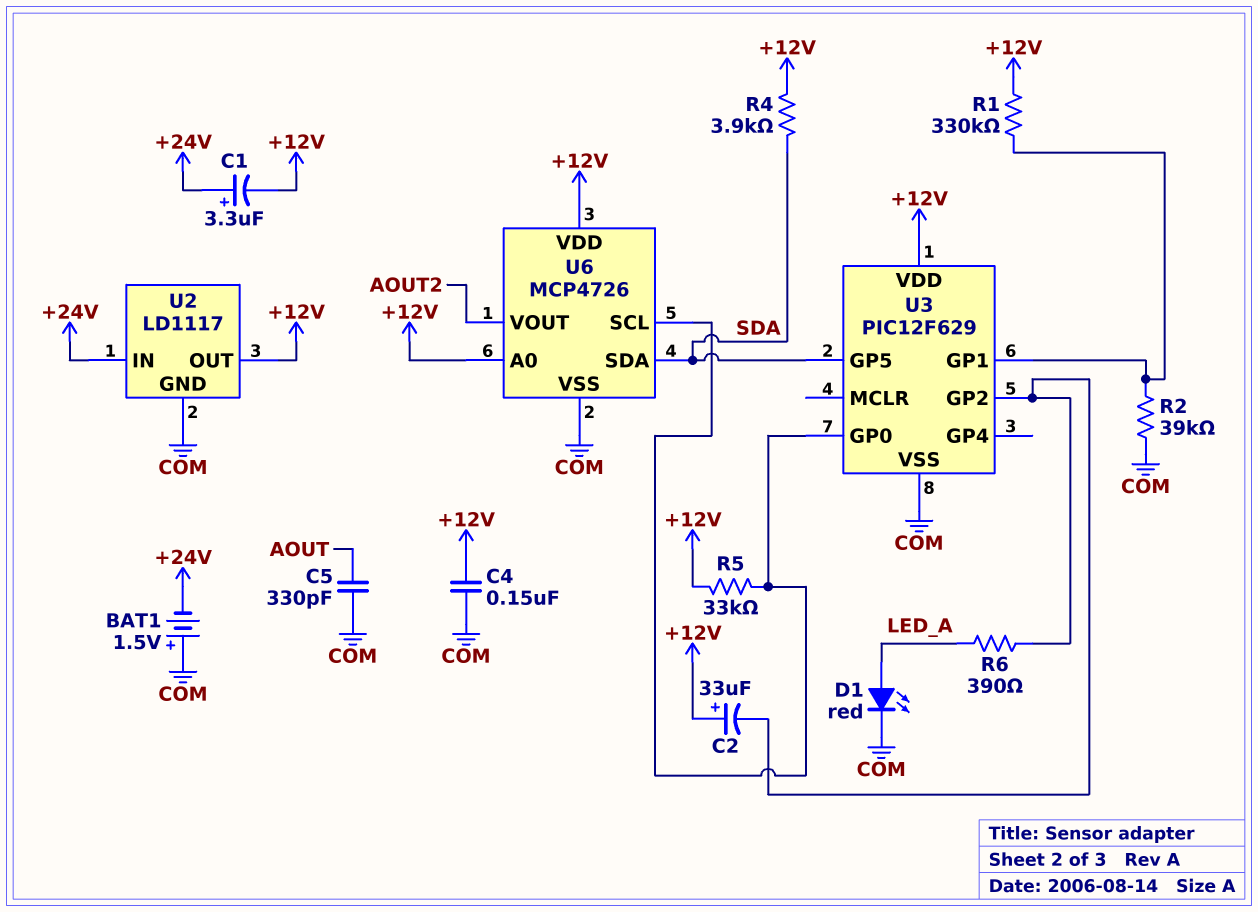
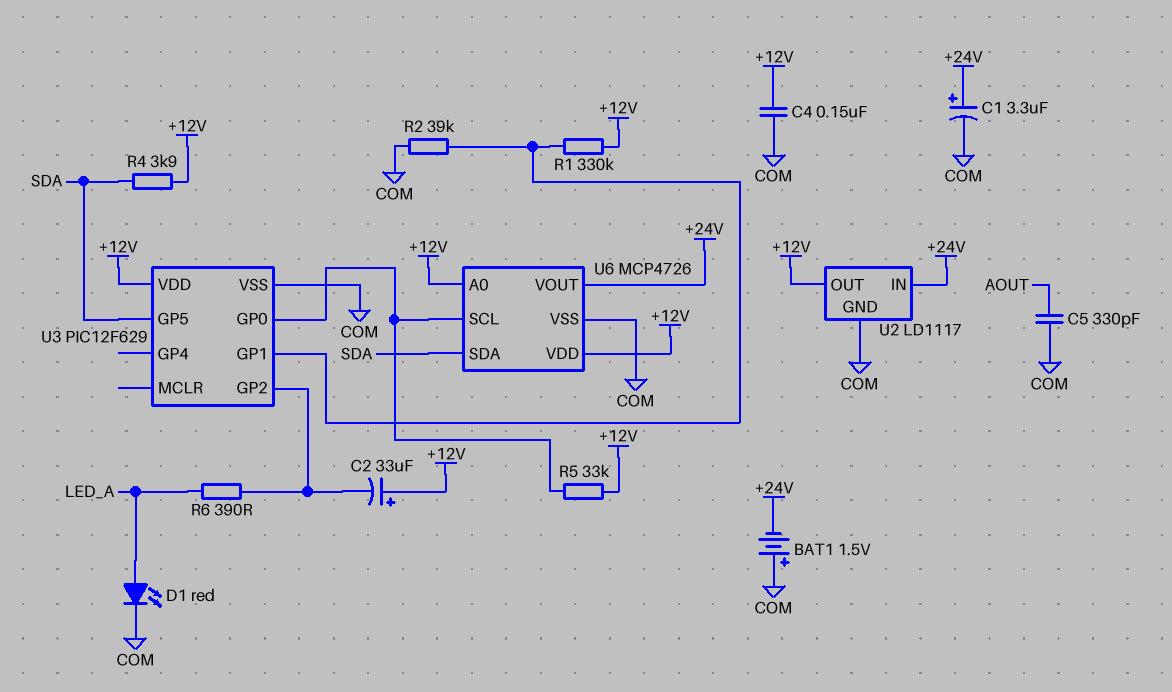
C1: 3.3uF (plus +24V, minus +12V) -> 3.3uF (plus +24V, minus COM)
U6 pin VOUT: AOUT2 -> +24V

